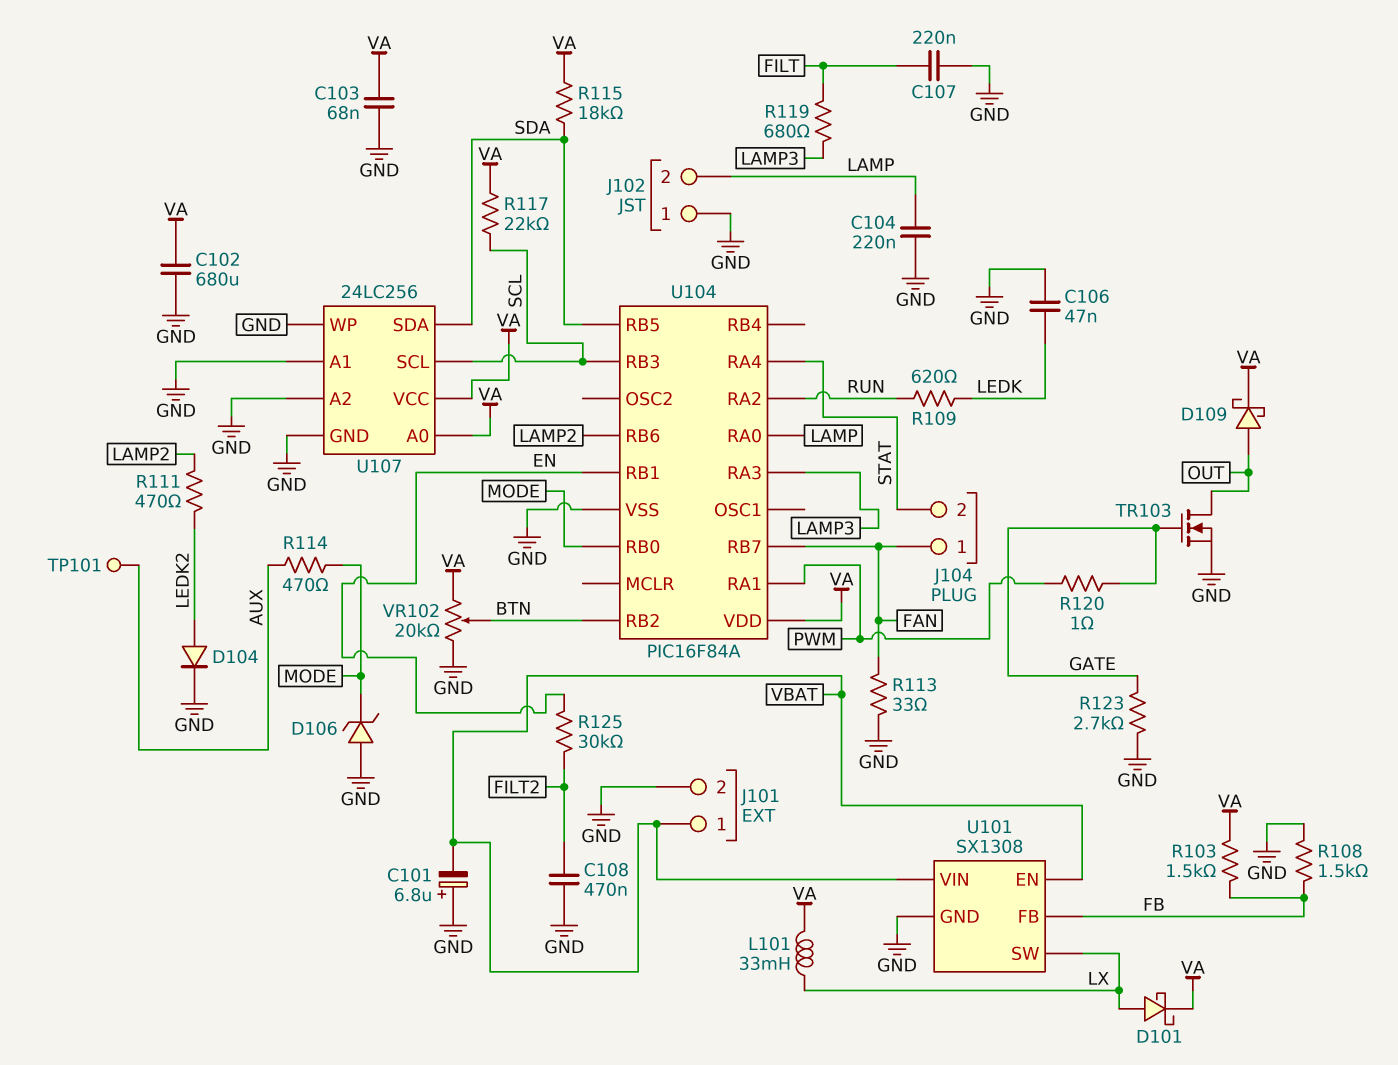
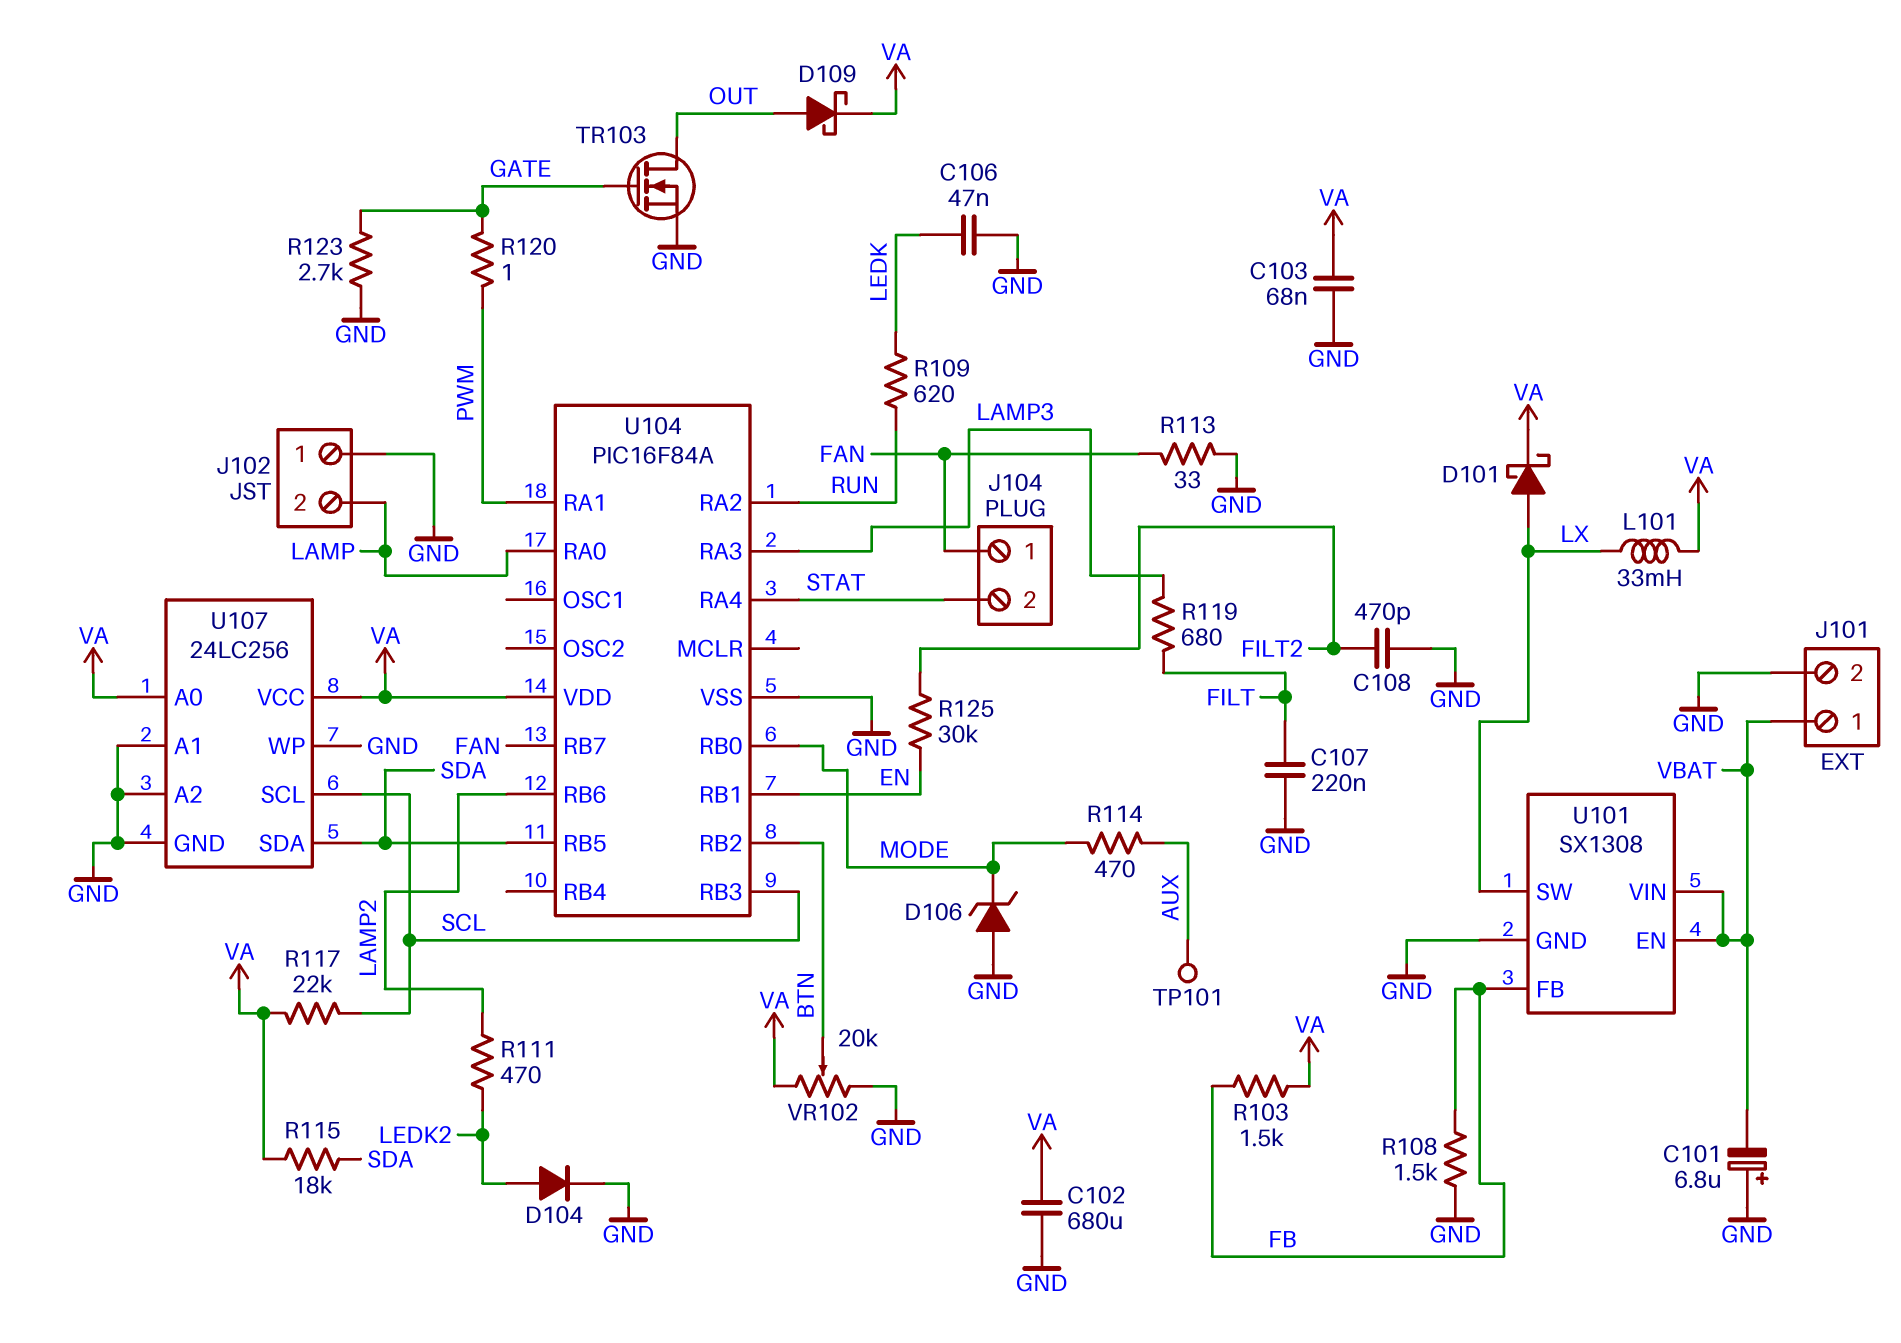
C104: 220nF (GND, LAMP) -> none
C108: 470nF (FILT2, GND) -> 470pF (FILT2, GND)

